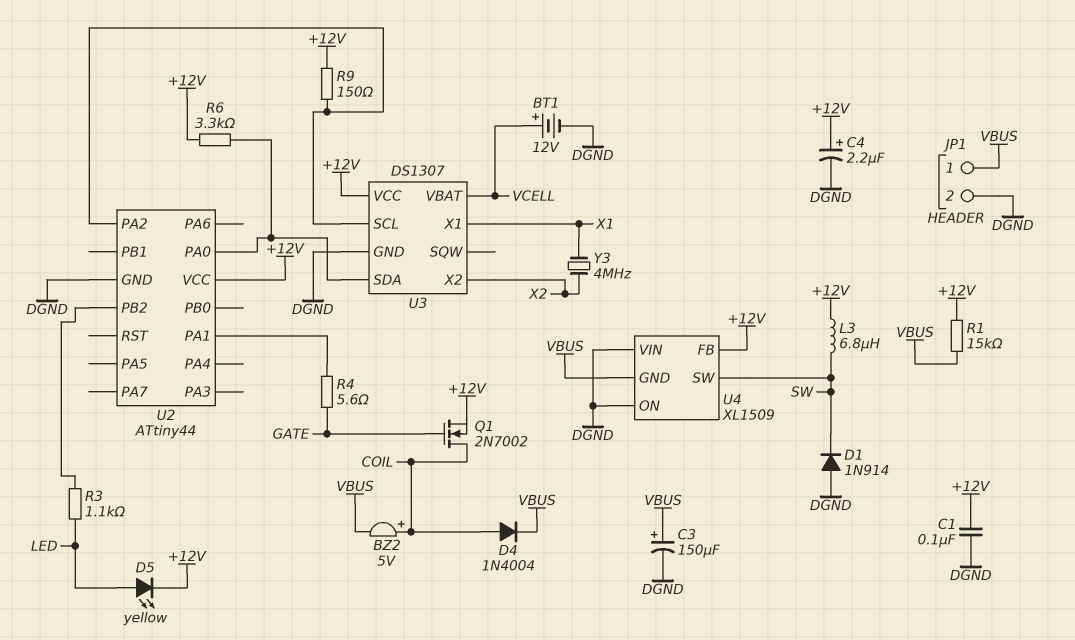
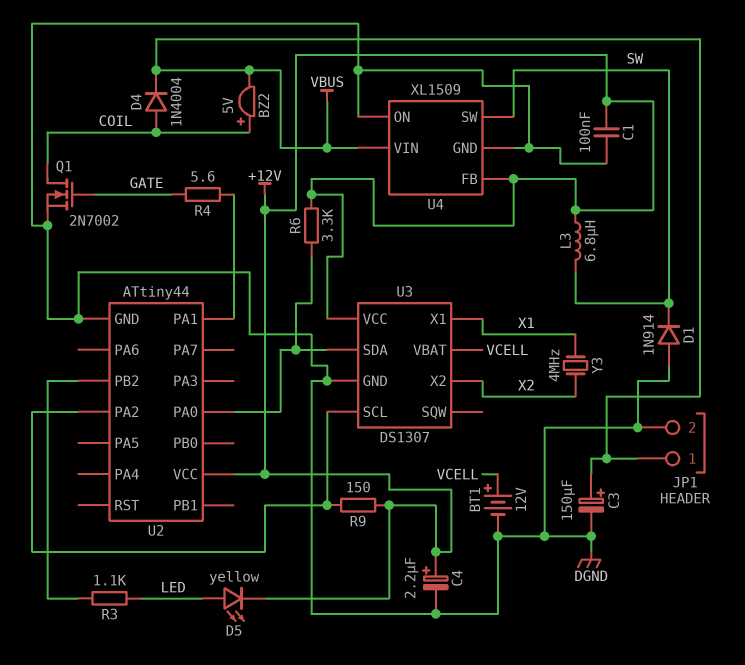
Q1: NMOS 2N7002 (G GATE, D COIL, S +12V) -> NMOS 2N7002 (G GATE, D COIL, S DGND)
R1: 15k (+12V, VBUS) -> none
U4 pin GND: VBUS -> DGND
U4 pin VIN: DGND -> VBUS

